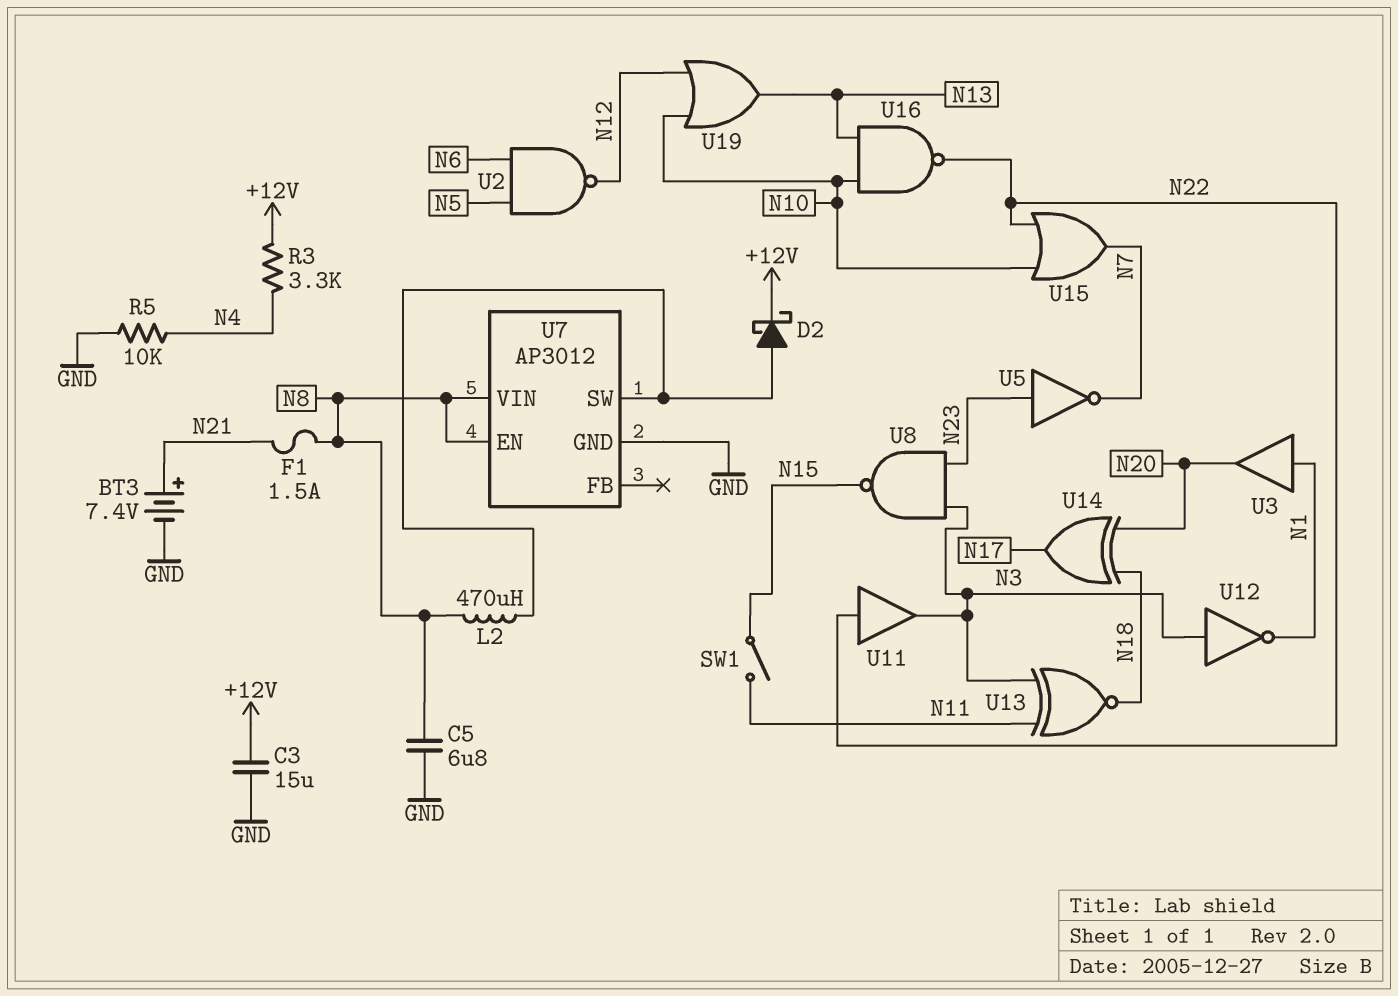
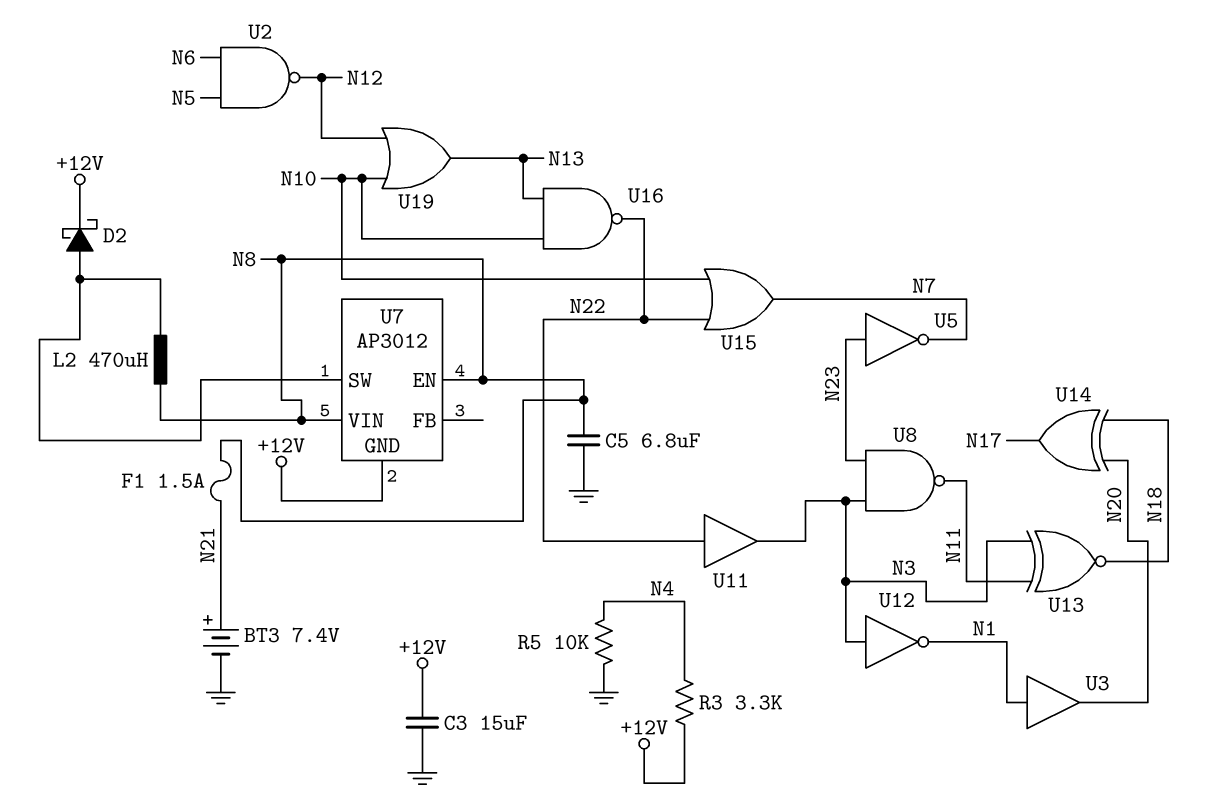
SW1: switch (N11, N15) -> none
U7 pin GND: GND -> +12V
U8: NAND (in N3, in N23, out N15) -> NAND (in N3, in N23, out N11)

